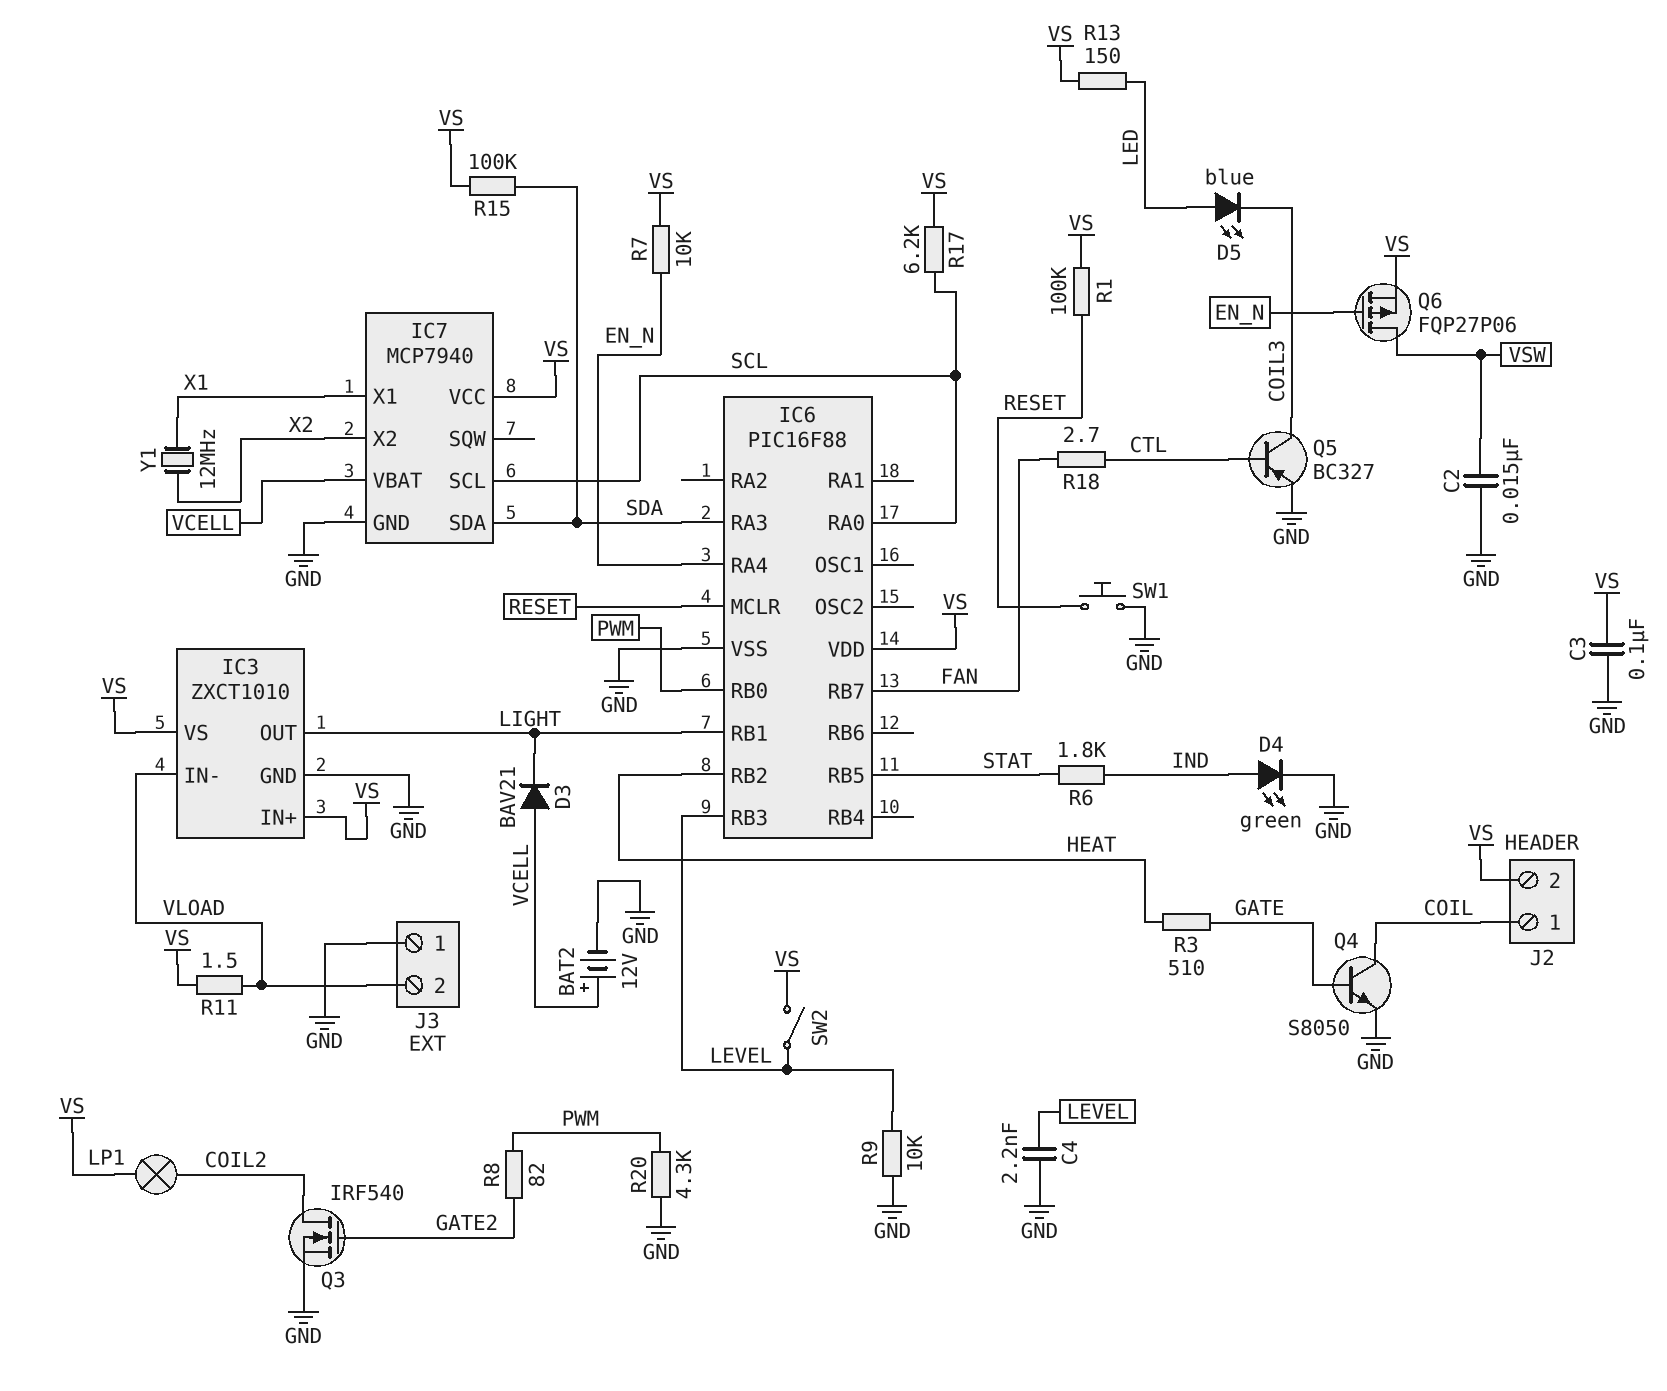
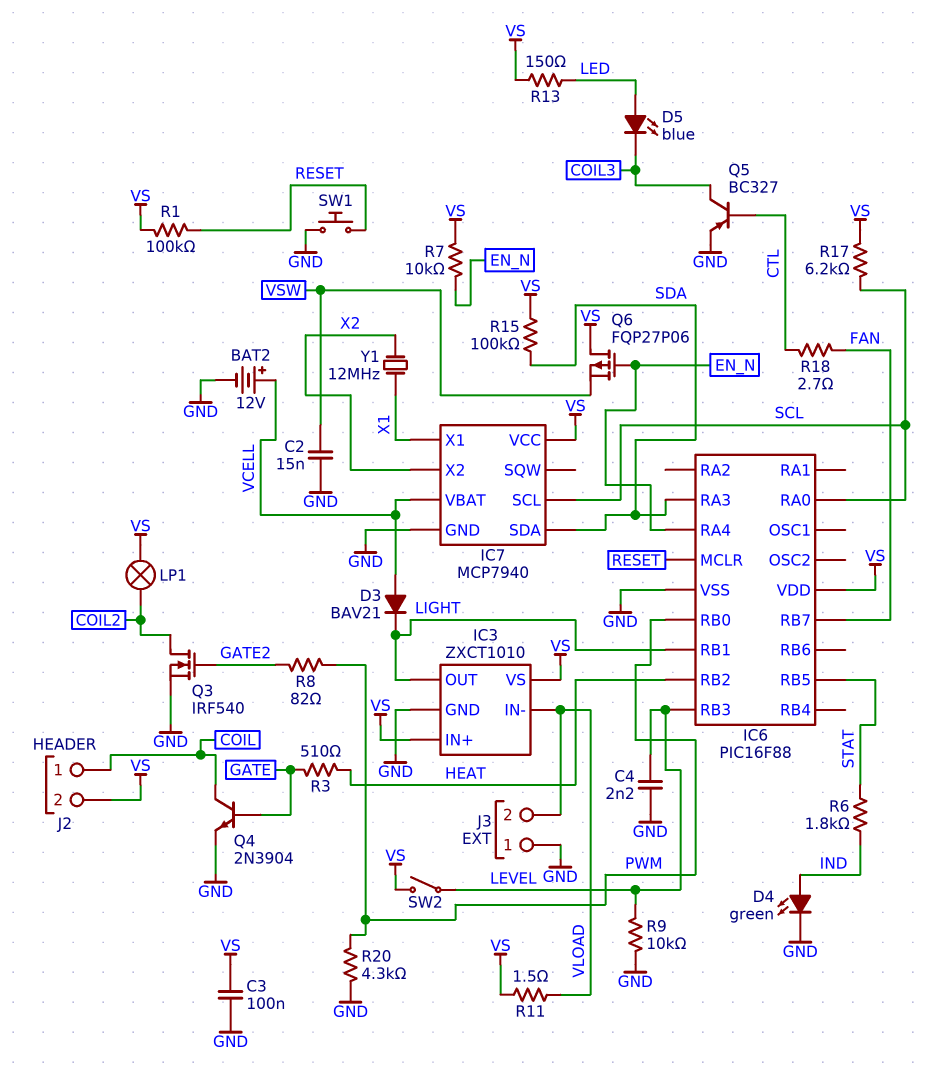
Q4: NPN S8050 (B GATE, C COIL, E GND) -> NPN 2N3904 (B GATE, C COIL, E GND)
Q6: PMOS FQP27P06 (G EN_N, D VSW, S VS) -> PMOS FQP27P06 (G EN_N, D VS, S VSW)

